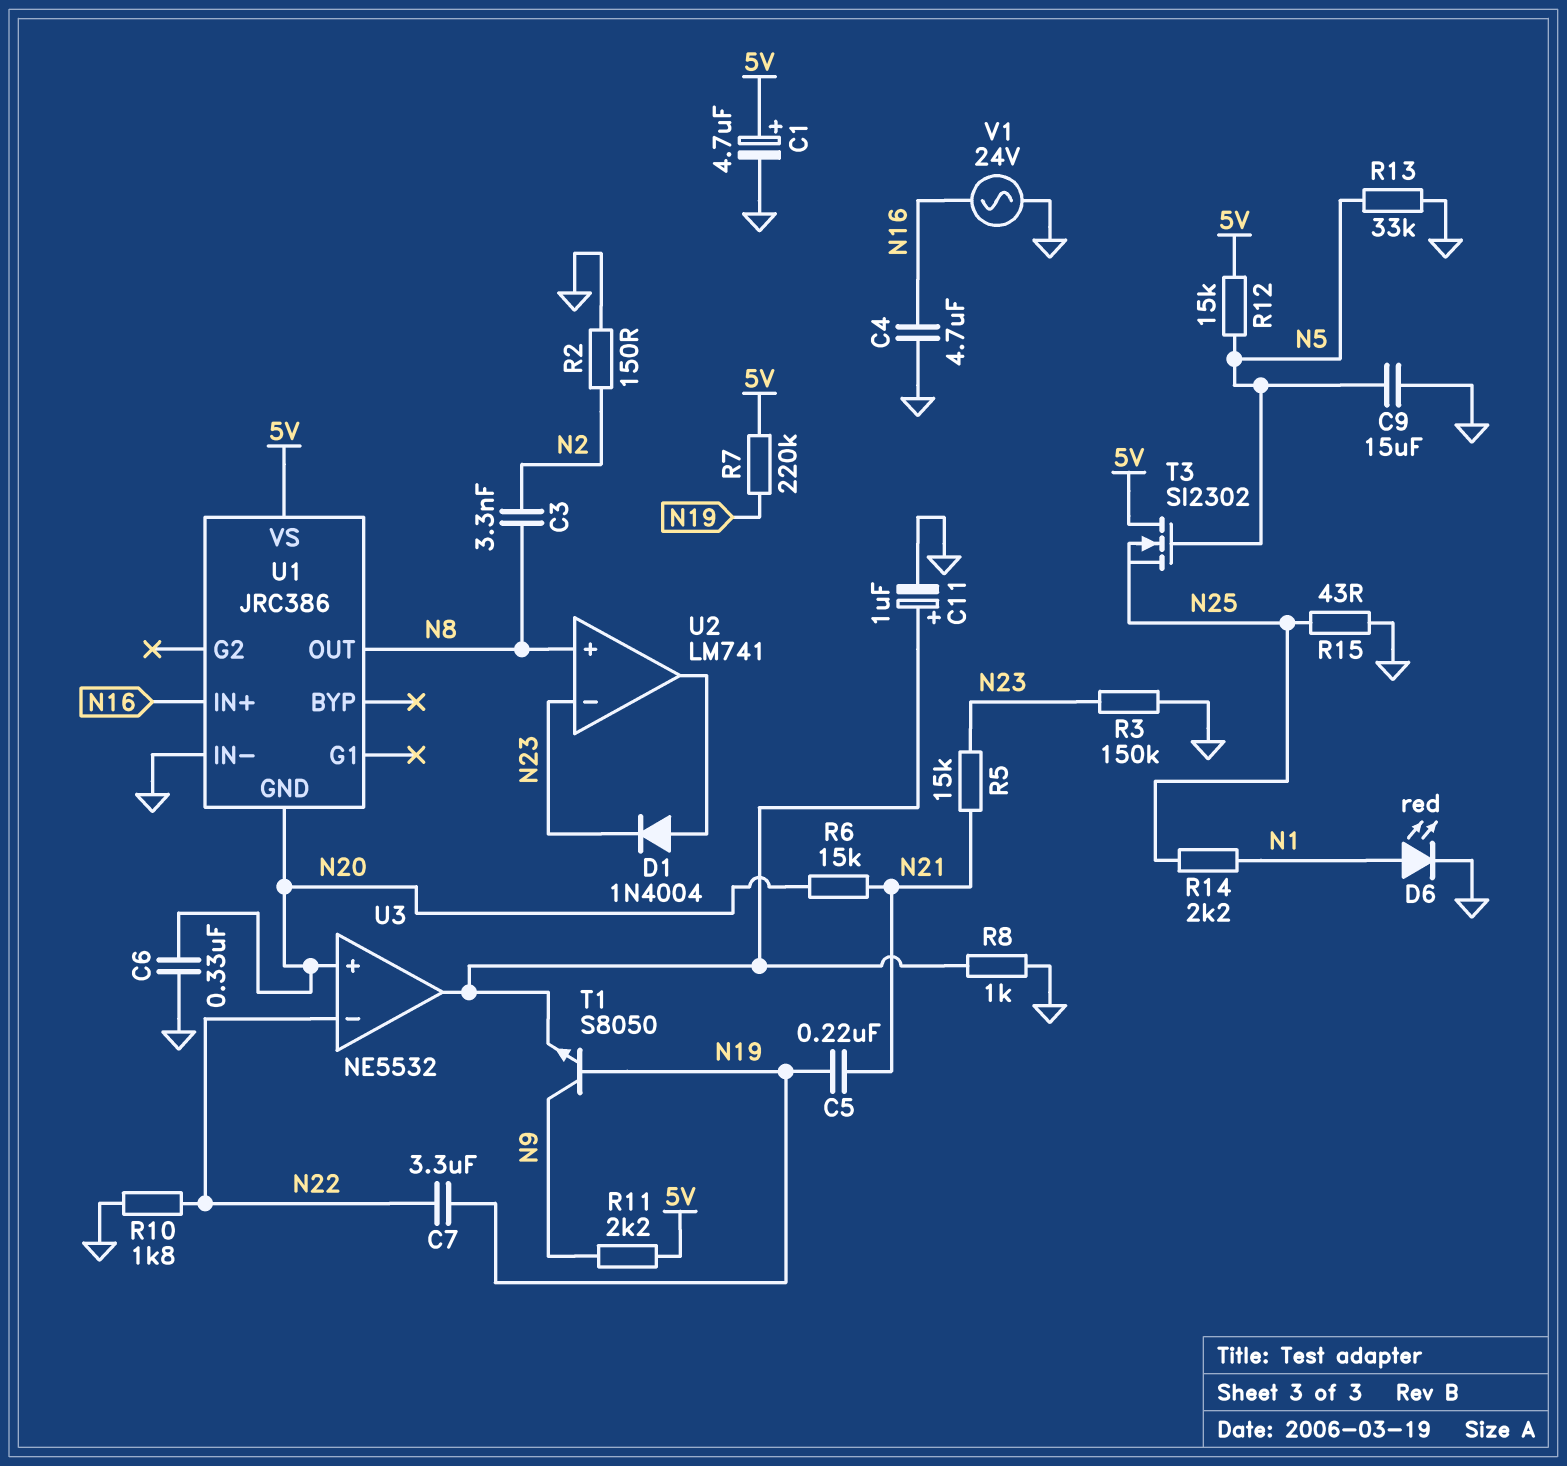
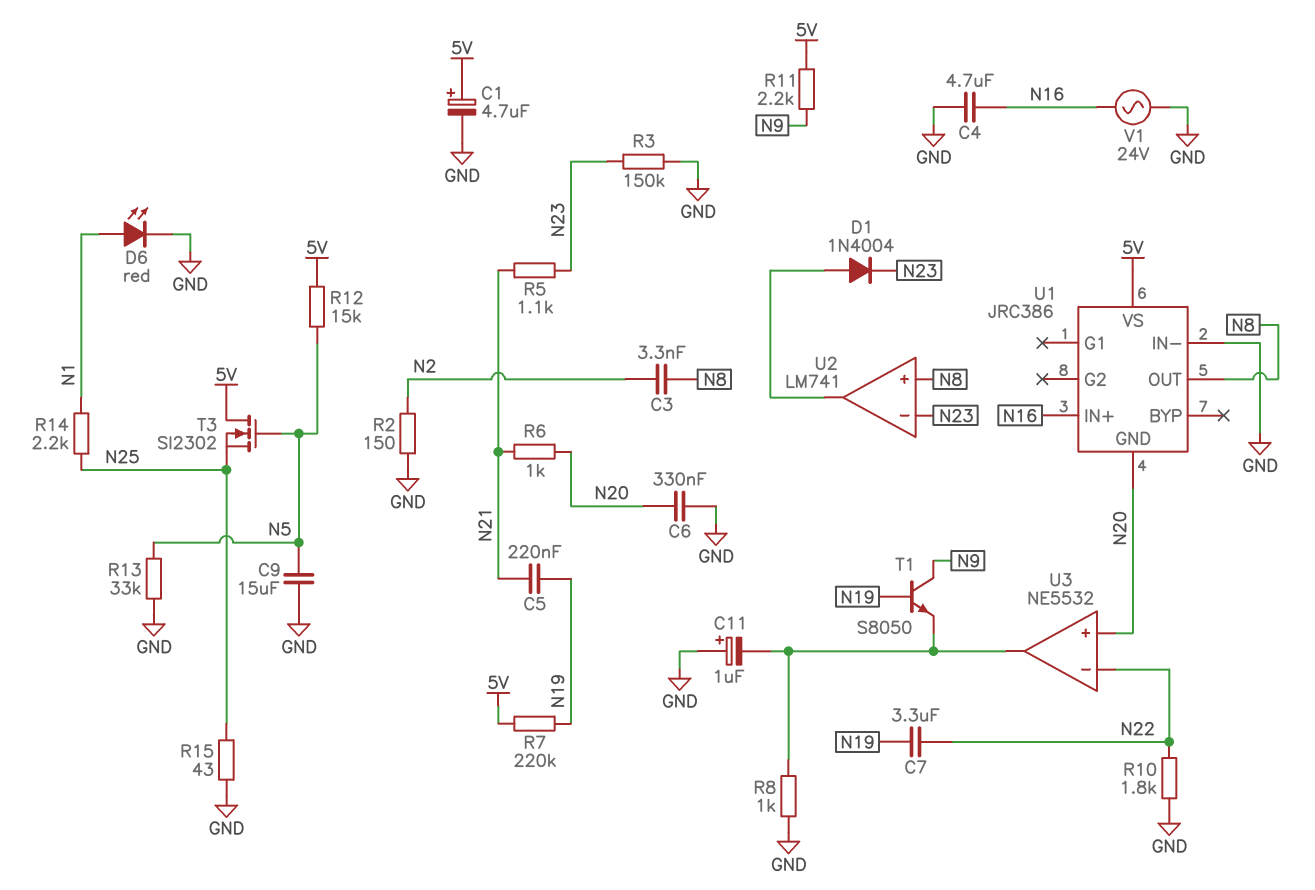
C11: 1uF (plus U3/out, minus GND) -> 1uF (plus GND, minus U3/out)
R5: 15k (N21, N23) -> 1.1k (N21, N23)
R6: 15k (N20, N21) -> 1k (N20, N21)

